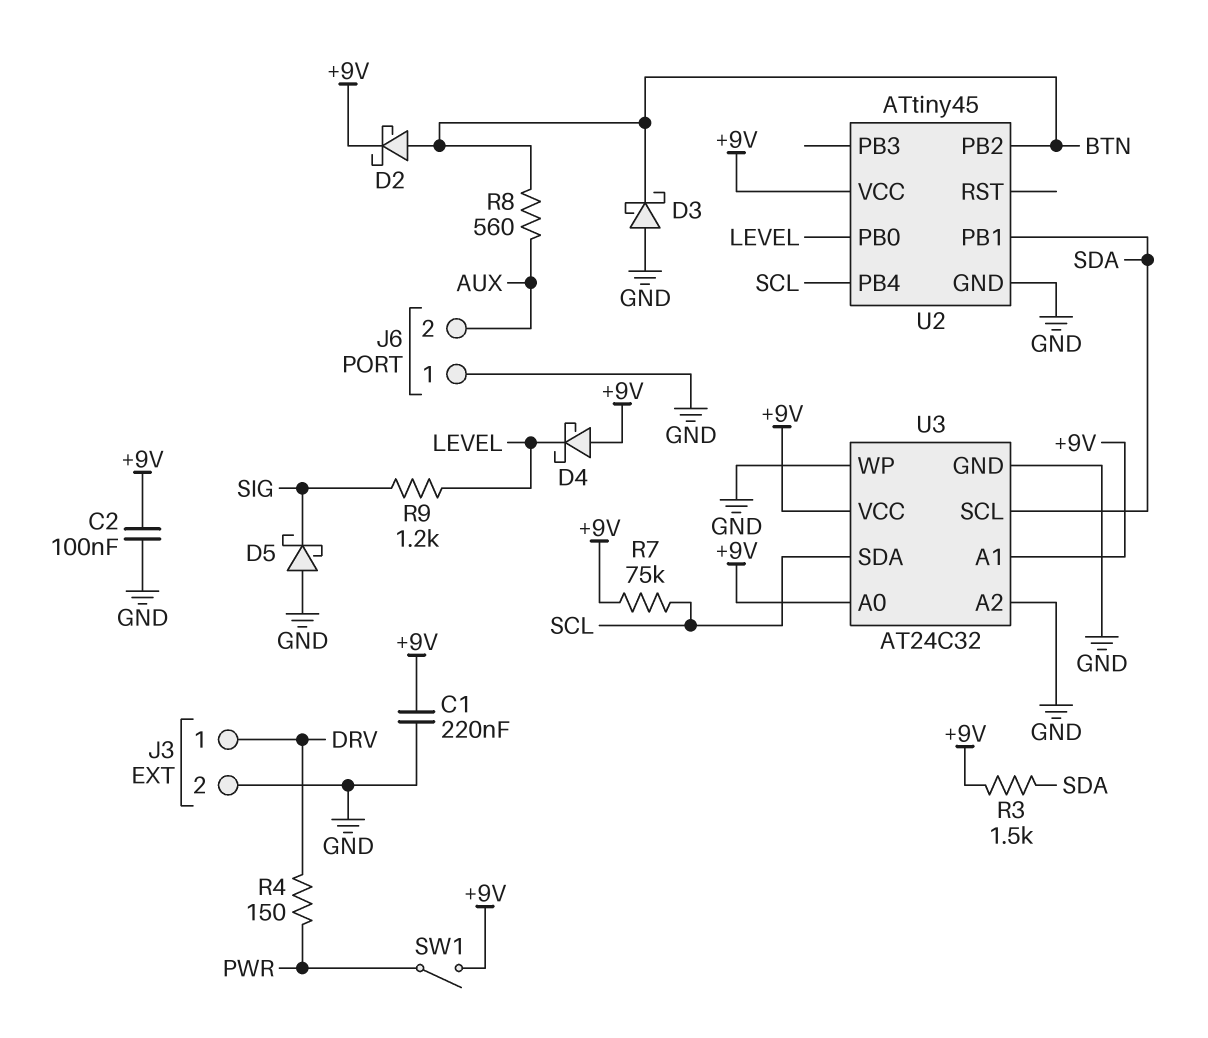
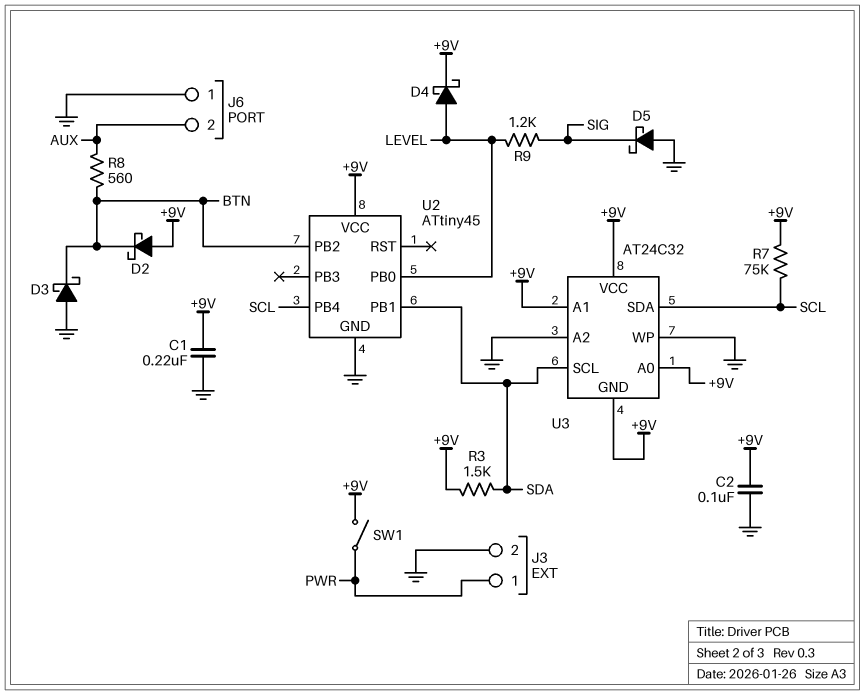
D2: schottky (A BTN, K +9V) -> schottky (A +9V, K BTN)
D4: schottky (A +9V, K LEVEL) -> schottky (A LEVEL, K +9V)
J3 pin 1: DRV -> PWR
R4: 150 (DRV, PWR) -> none
U3 pin GND: GND -> +9V

